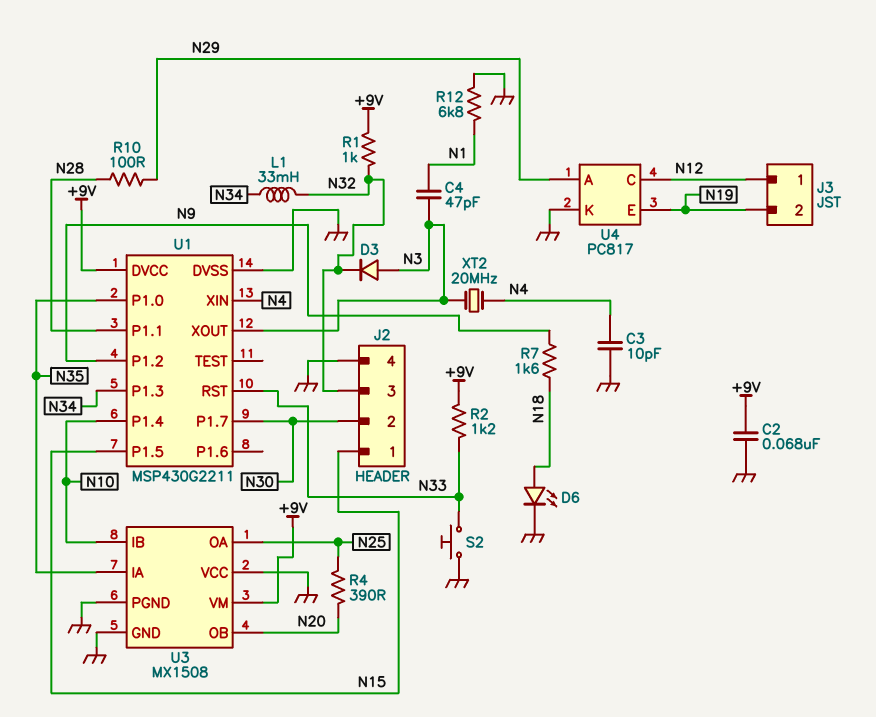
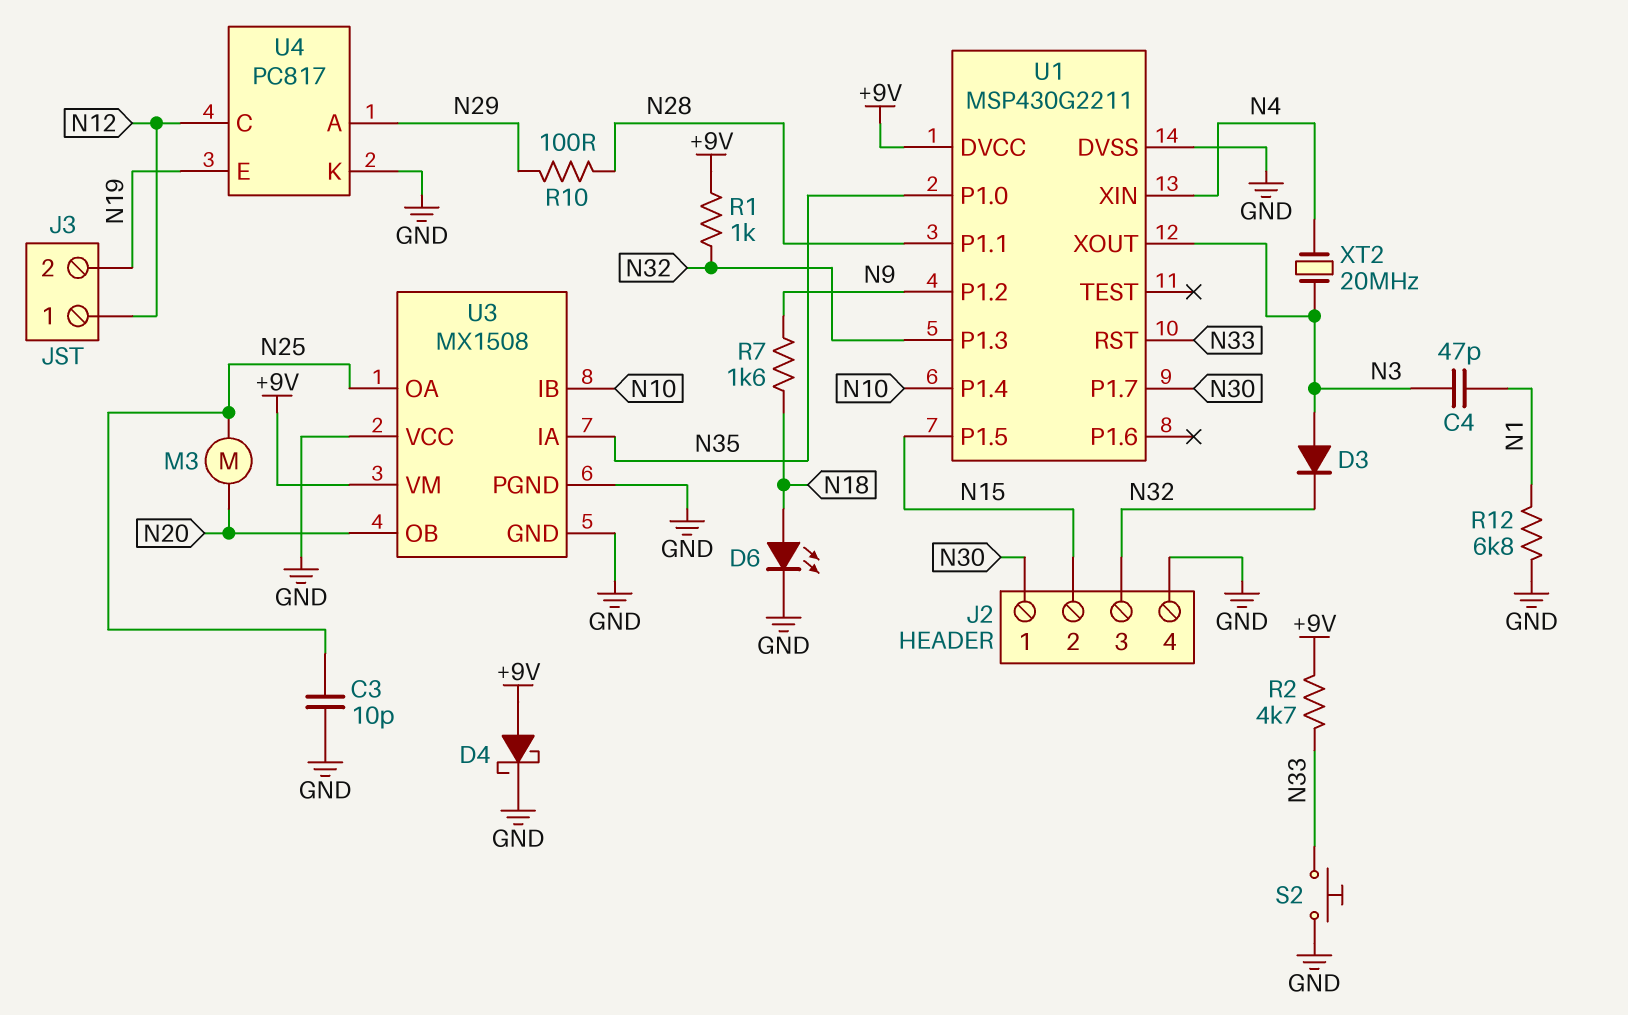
C2: 68nF (+9V, GND) -> none
C3: 10pF (GND, N4) -> 10pF (GND, N25)
D4: none -> schottky (A +9V, K GND)
J2 pin 1: N15 -> N30
J2 pin 2: N30 -> N15
L1: 33mH (N32, N34) -> none
M3: none -> motor (N20, N25)
R2: 1.2k (+9V, N33) -> 4.7k (+9V, N33)
R4: 390 (N20, N25) -> none
U1 pin P1.3: N34 -> N32

